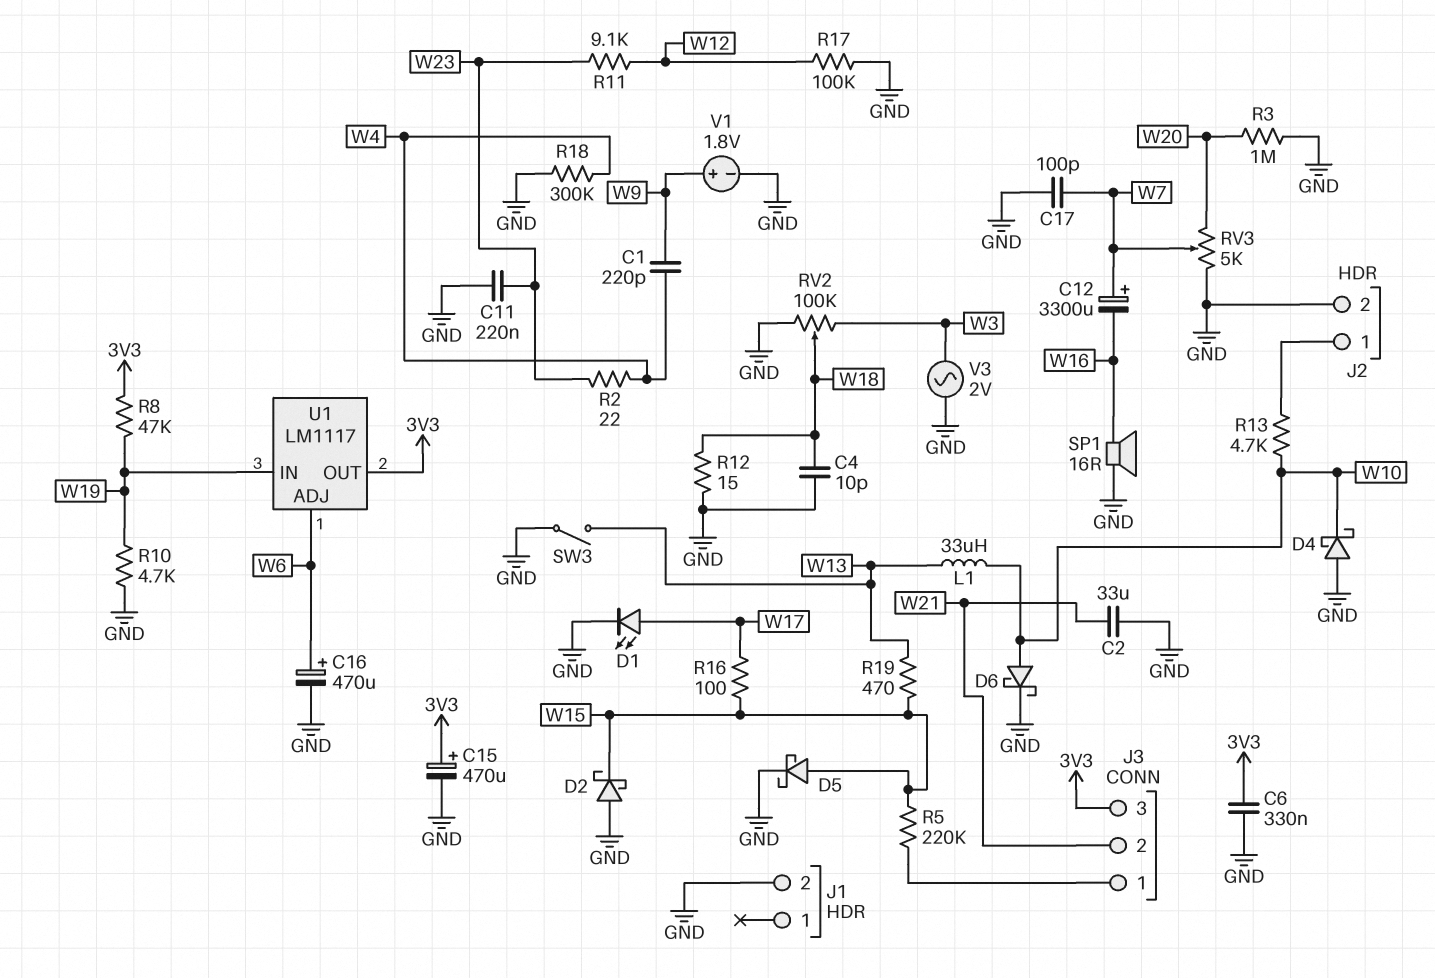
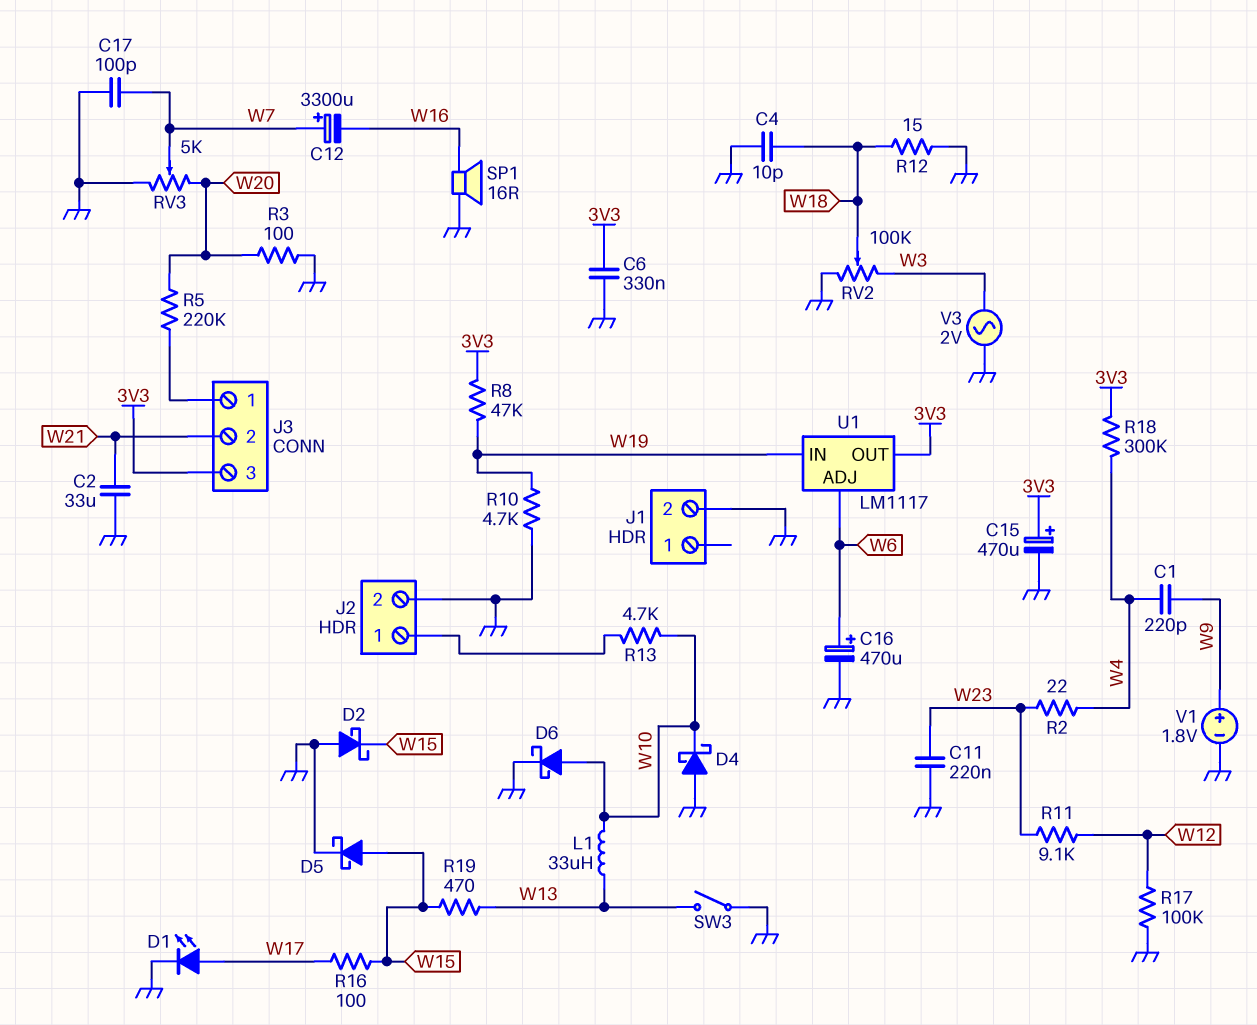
R3: 1M (GND, W20) -> 100 (GND, W20)
R5: 220k (J3/1, W15) -> 220k (J3/1, W20)
R18: 300k (GND, W4) -> 300k (3V3, W4)

